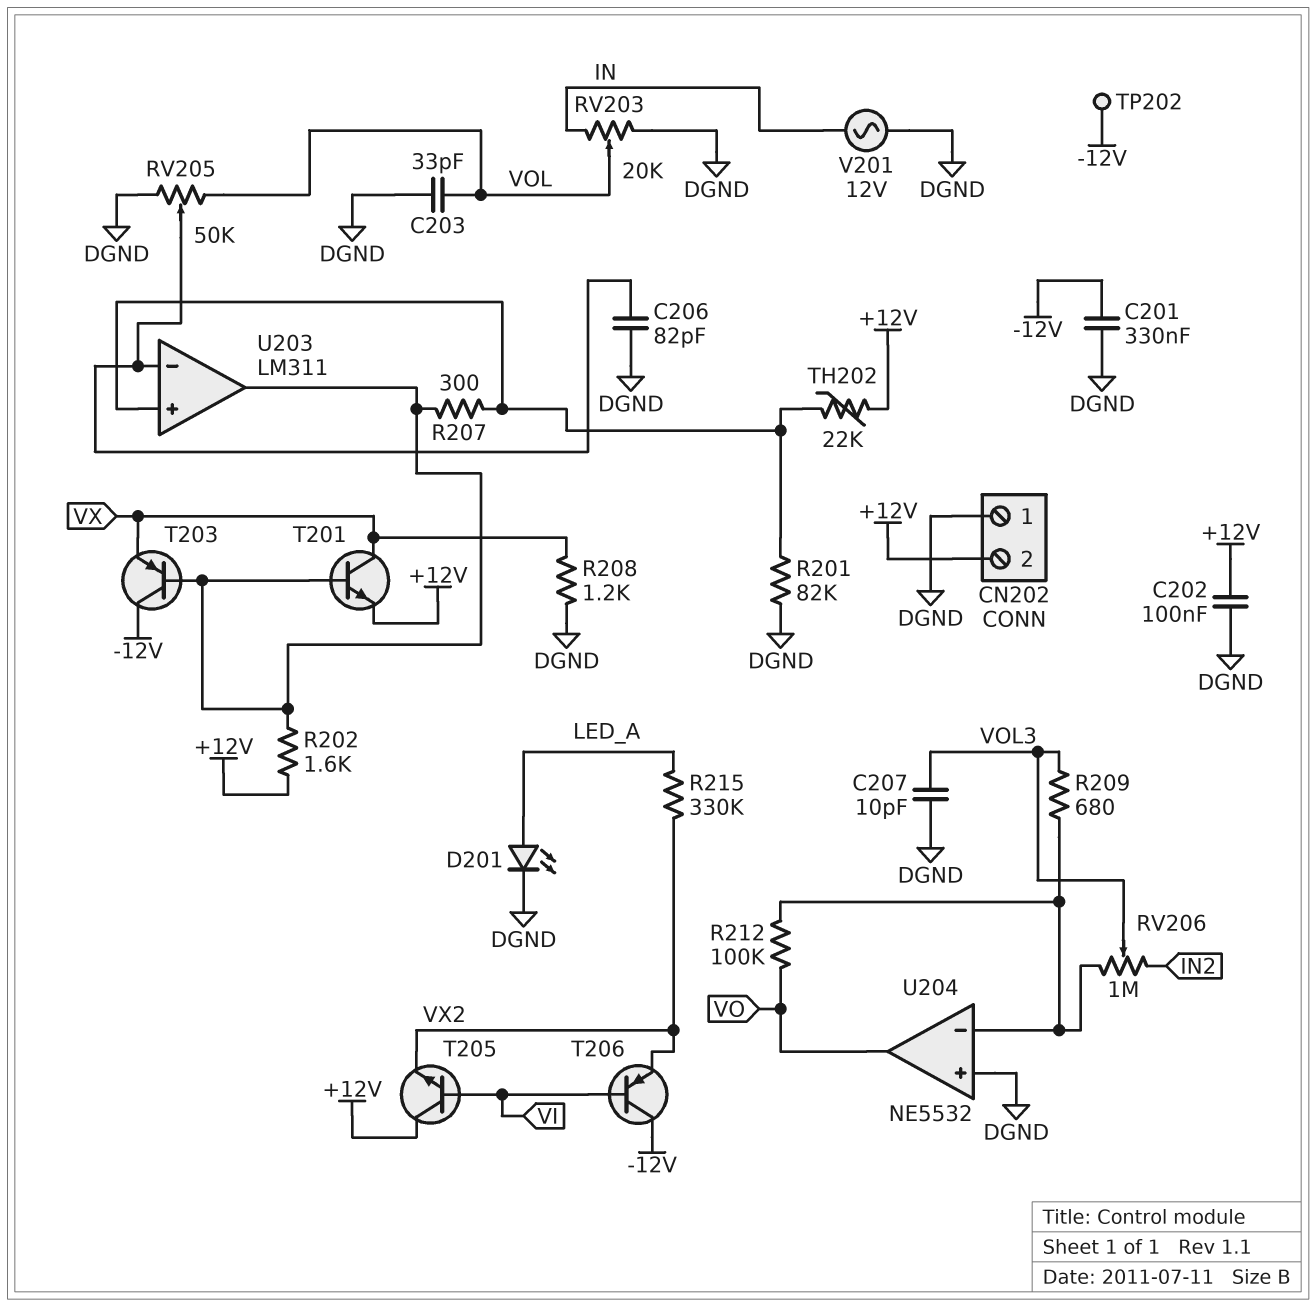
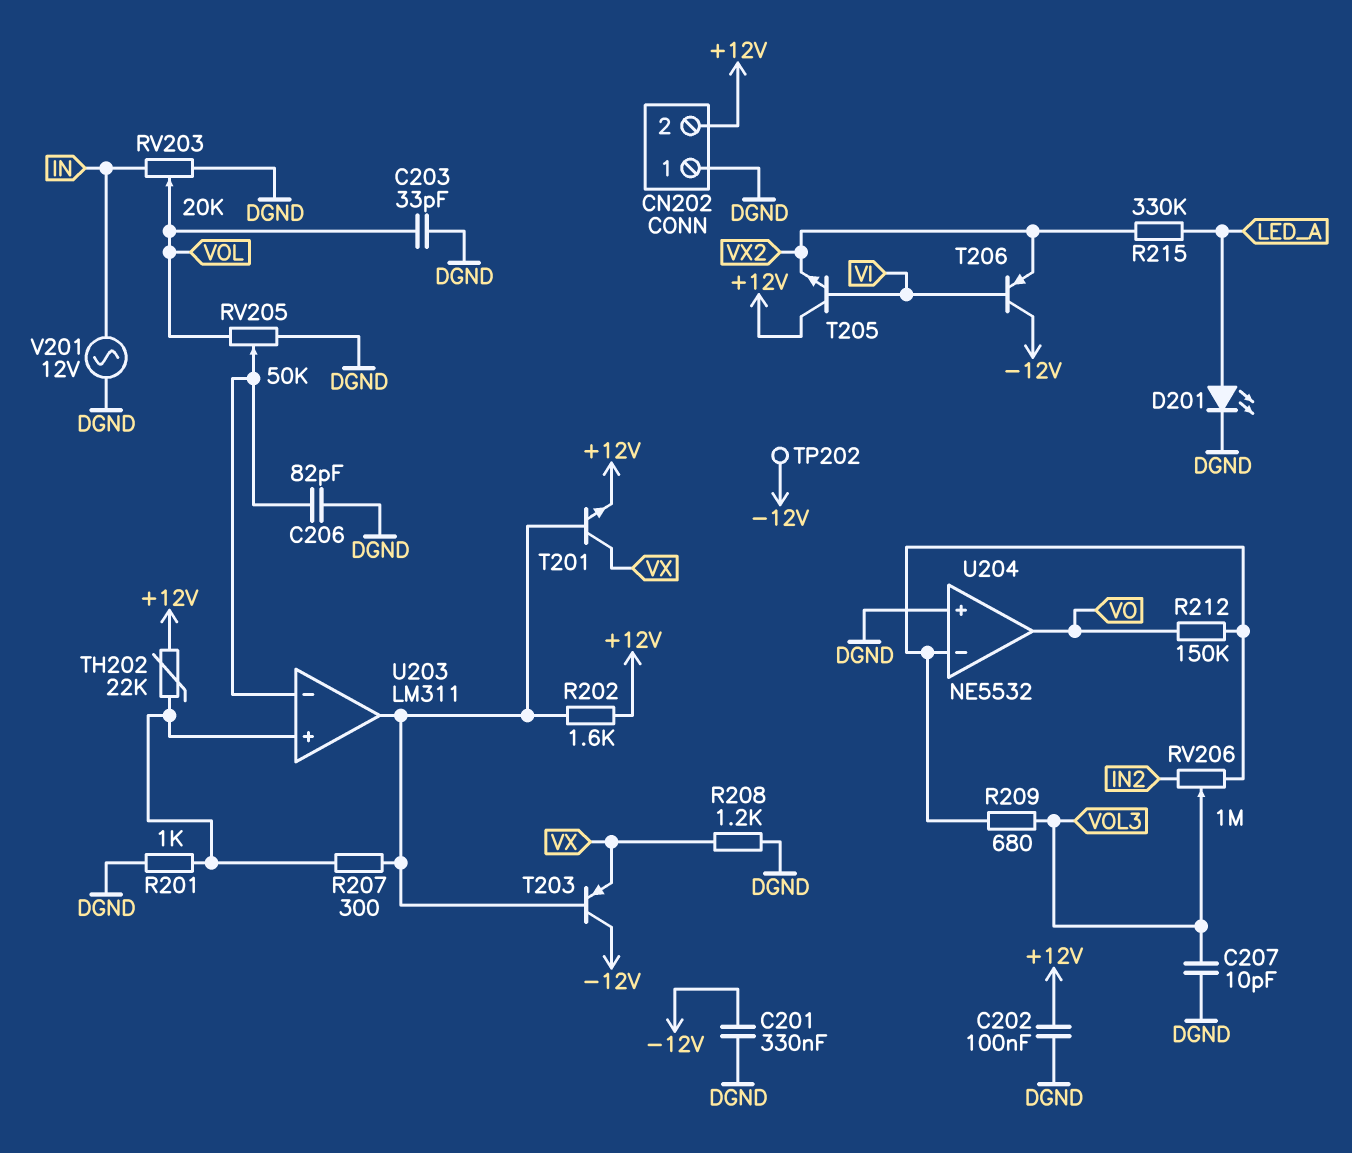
R201: 82k (DGND, U203/in+) -> 1k (DGND, U203/in+)
R212: 100k (U204/in-, VO) -> 150k (U204/in-, VO)

